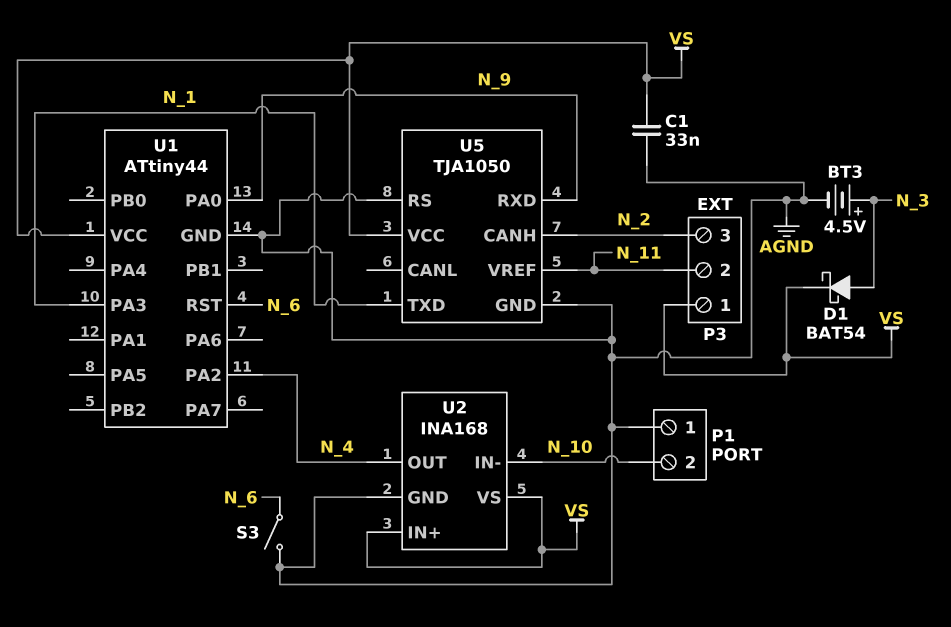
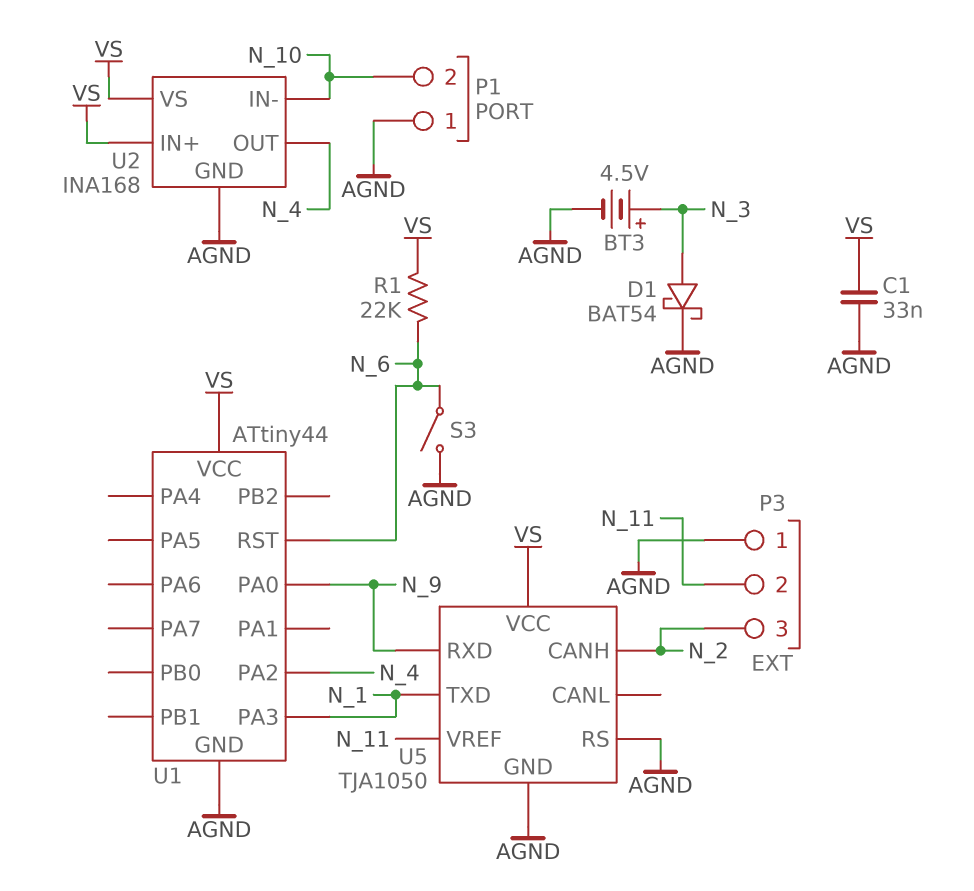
D1: schottky BAT54 (A N_3, K VS) -> schottky BAT54 (A N_3, K AGND)
P3 pin 1: VS -> AGND
R1: none -> 22k (N_6, VS)

